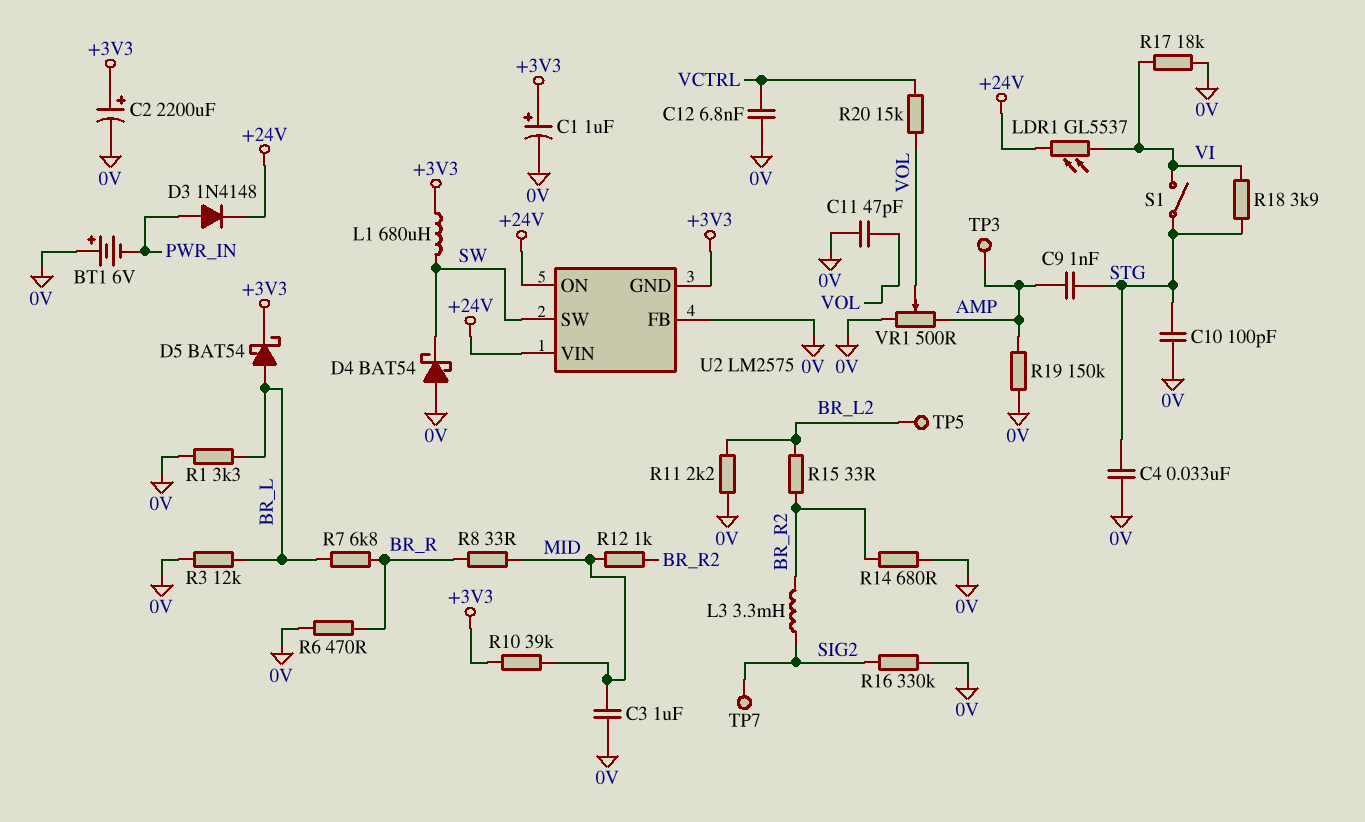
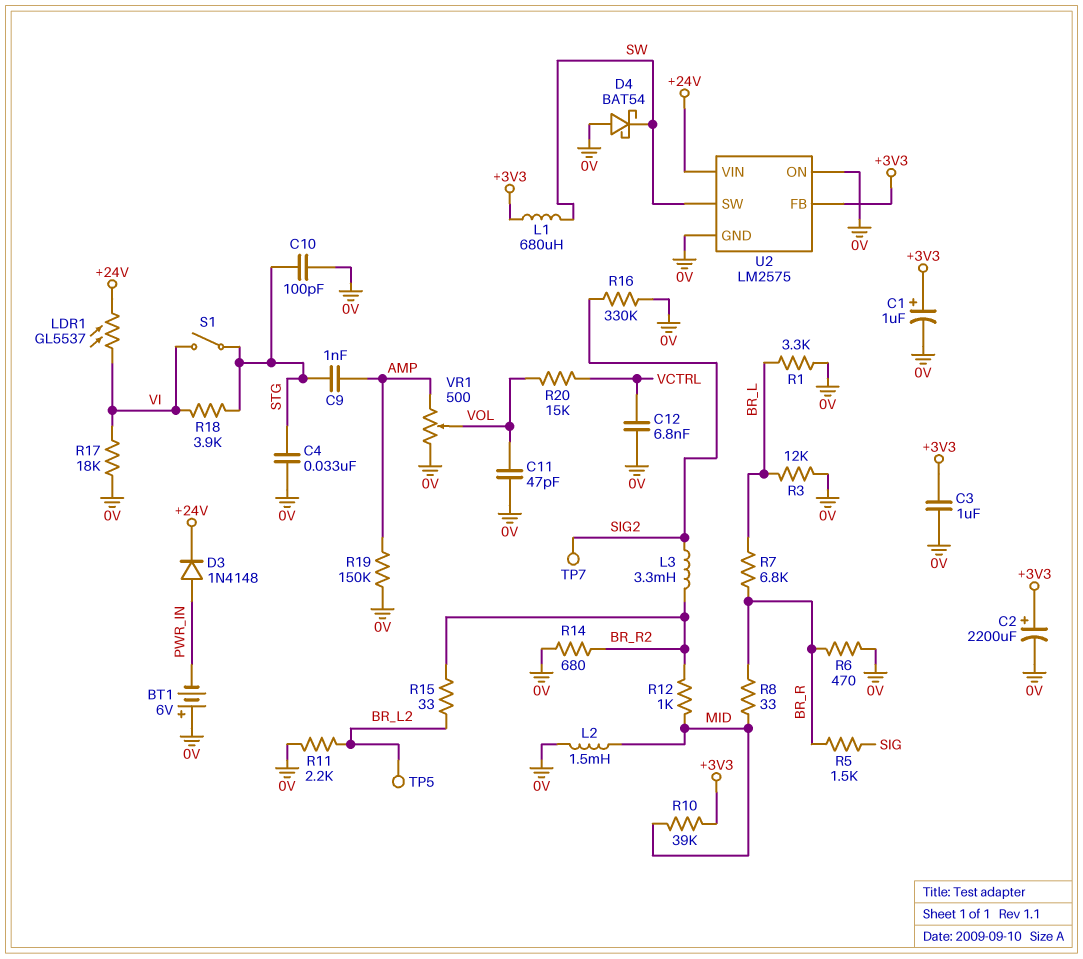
C3: 1uF (0V, MID) -> 1uF (+3V3, 0V)
D5: schottky BAT54 (A BR_L, K +3V3) -> none
L2: none -> 1.5mH (0V, MID)
R5: none -> 1.5k (BR_R, SIG)
TP3: test point (AMP) -> none
U2 pin FB: 0V -> +3V3
U2 pin GND: +3V3 -> 0V
U2 pin ON: +24V -> 0V

